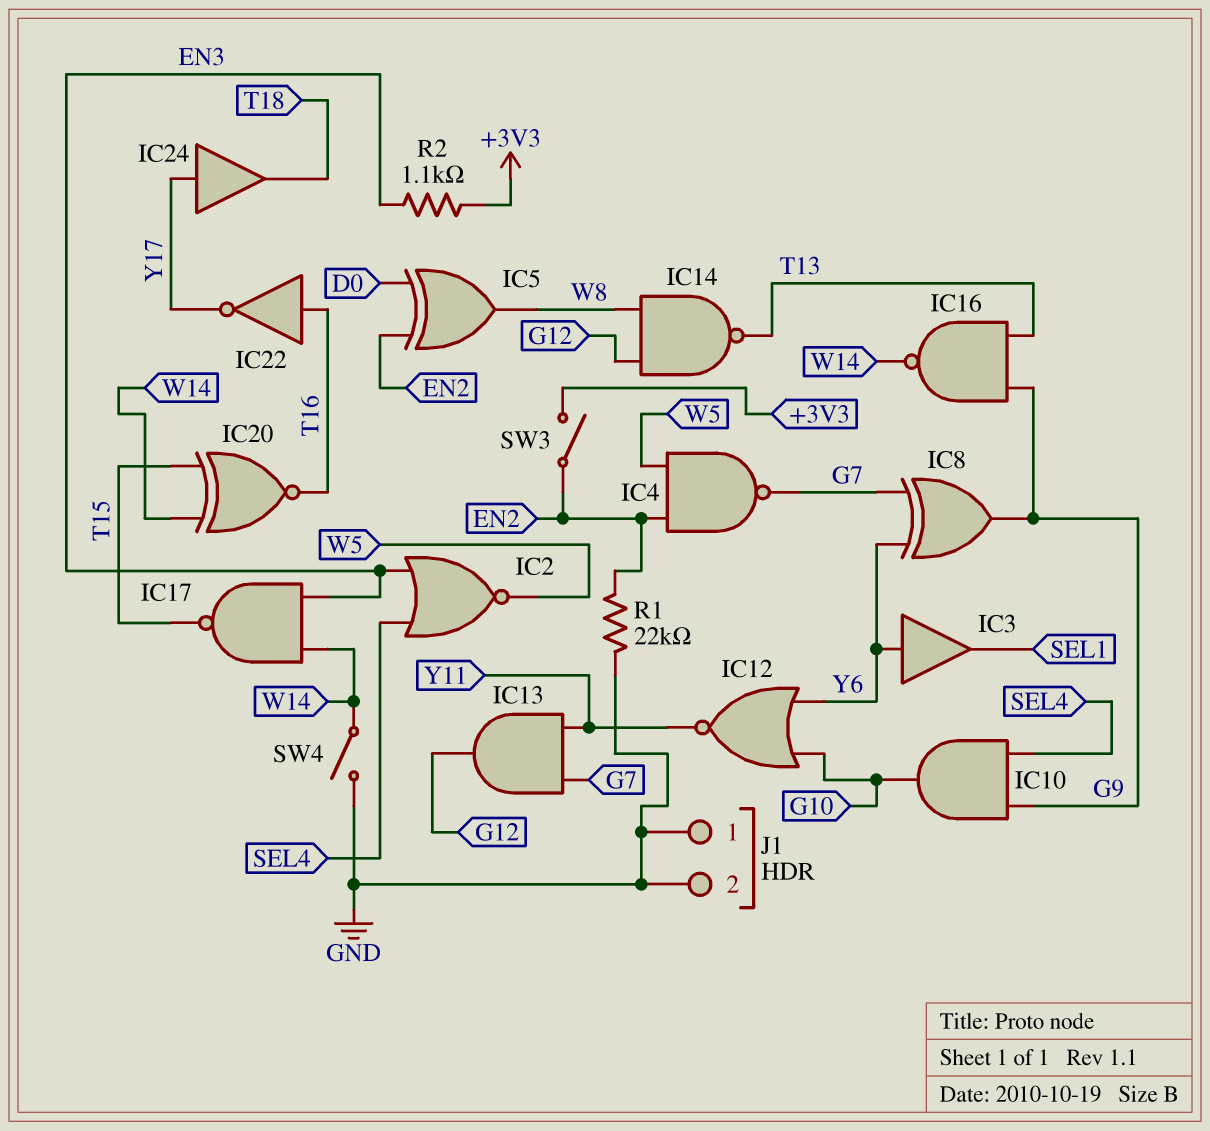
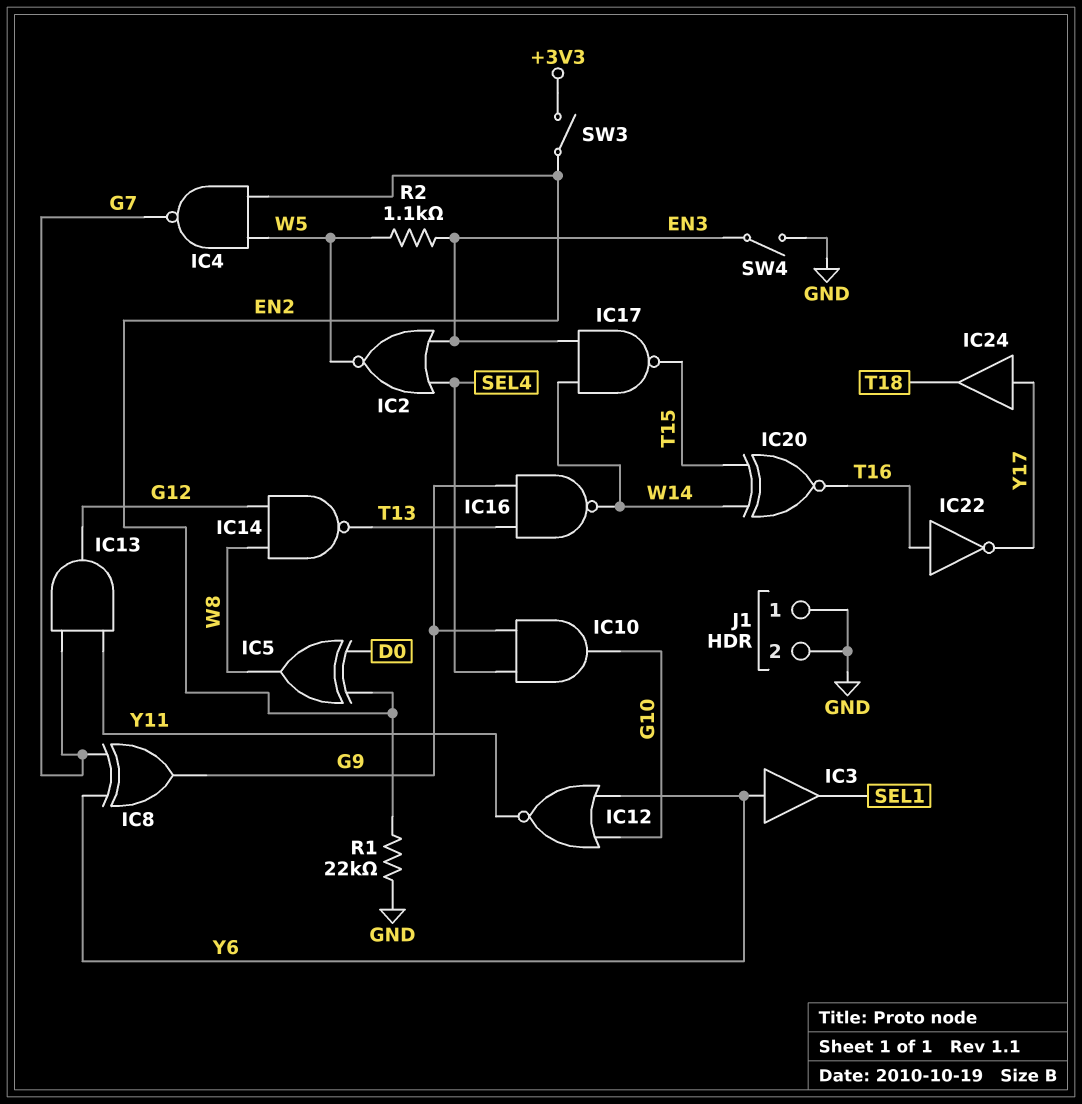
R2: 1.1k (+3V3, EN3) -> 1.1k (EN3, W5)
SW4: switch (GND, W14) -> switch (EN3, GND)

